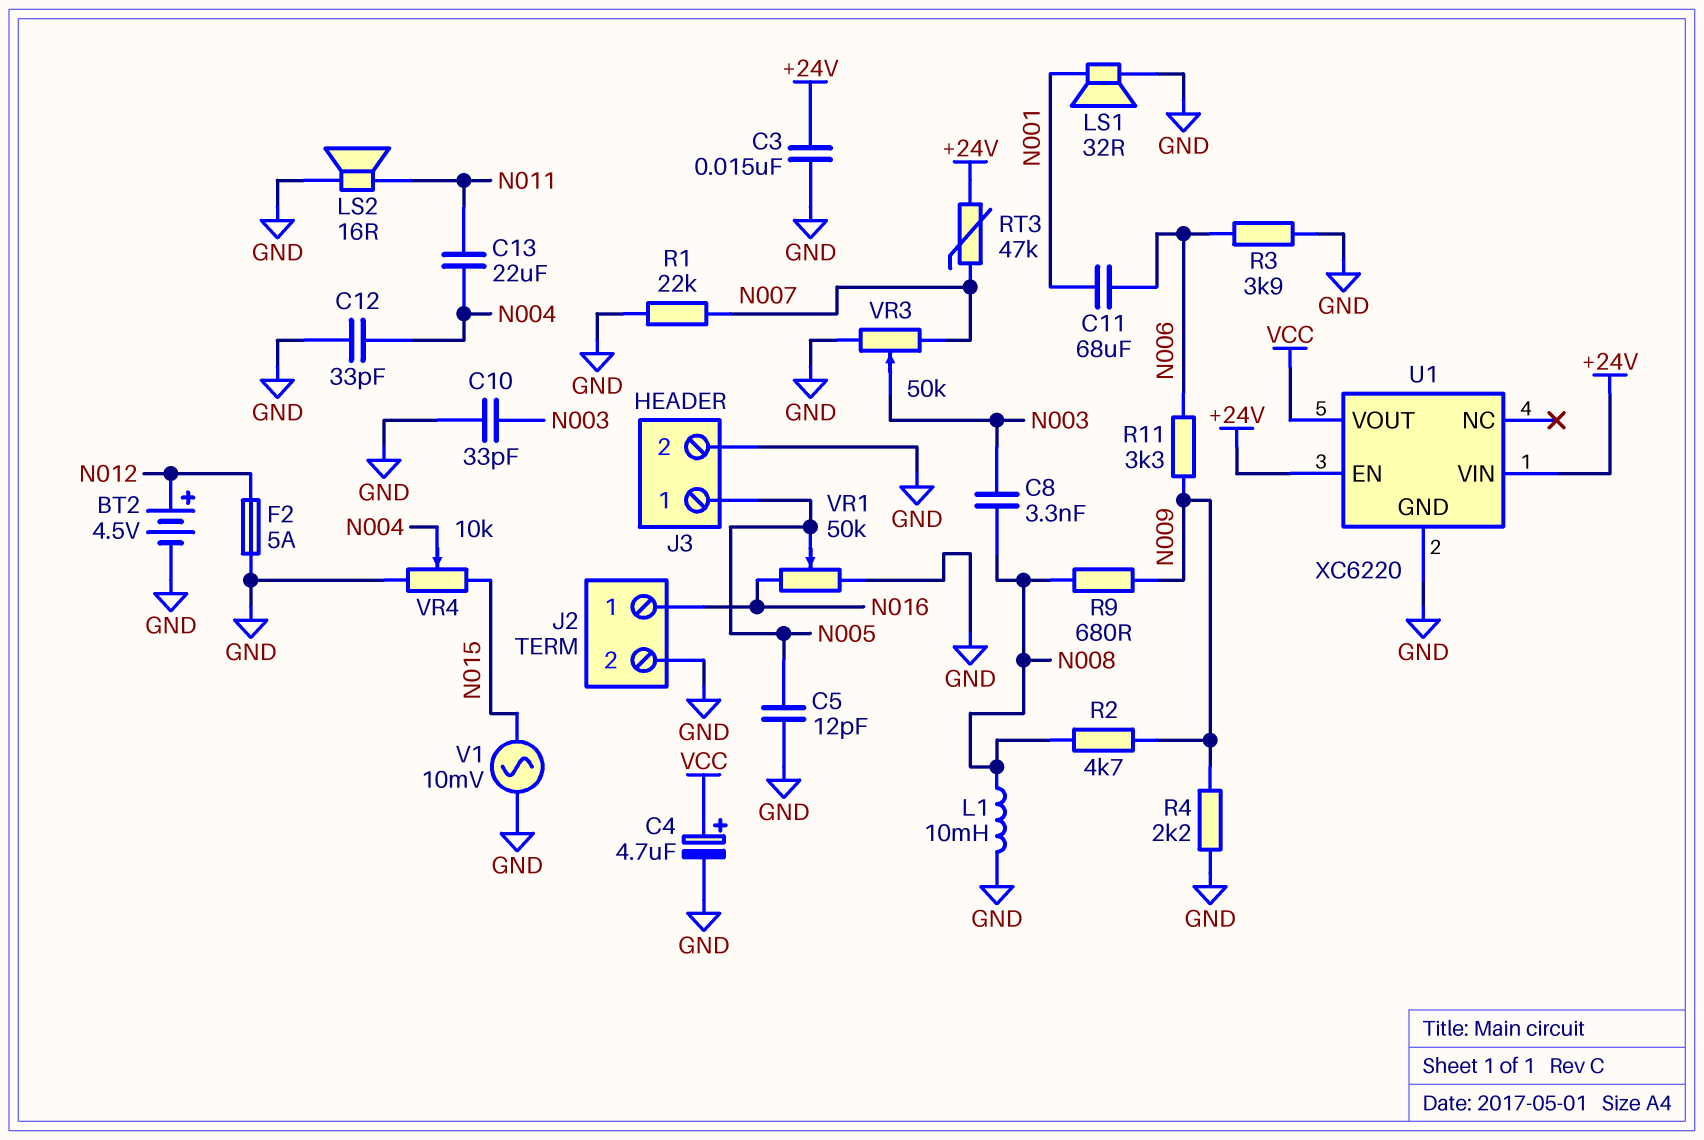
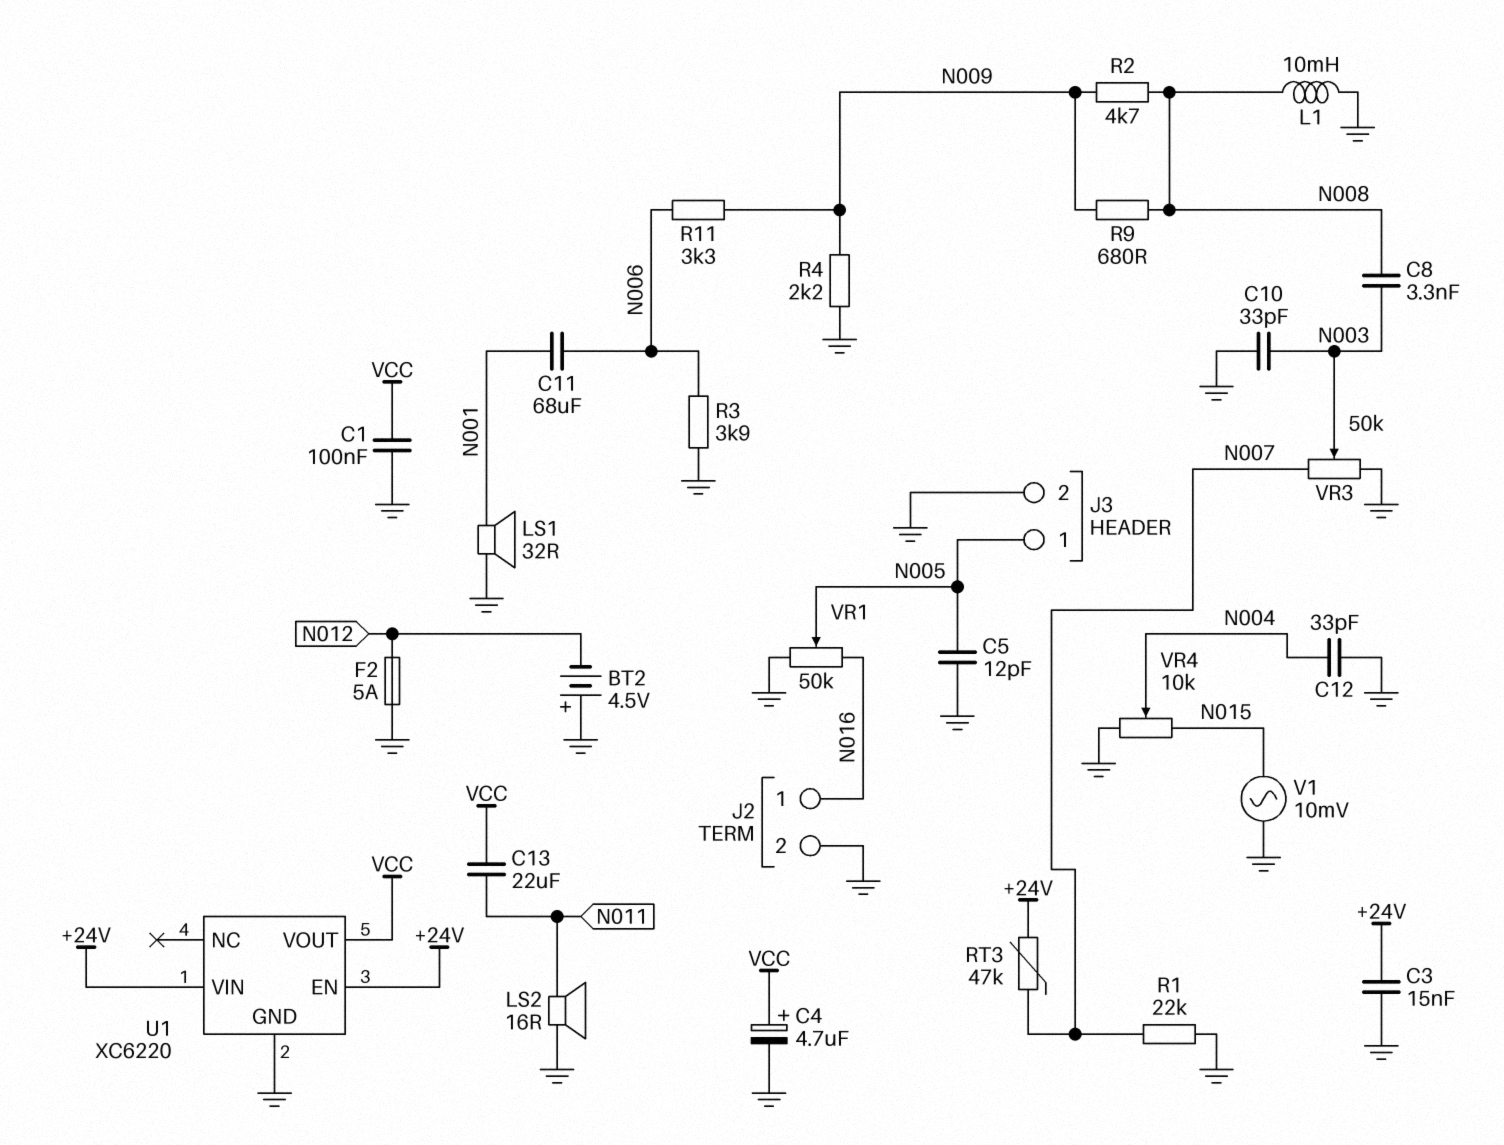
BT2: 4.5V (plus N012, minus GND) -> 4.5V (plus GND, minus N012)
C1: none -> 100nF (GND, VCC)
C13: 22uF (N004, N011) -> 22uF (N011, VCC)

